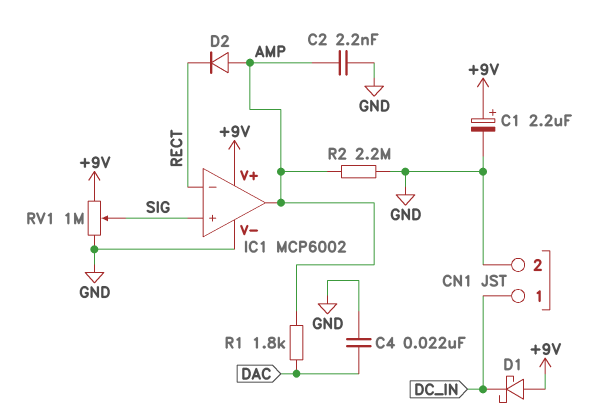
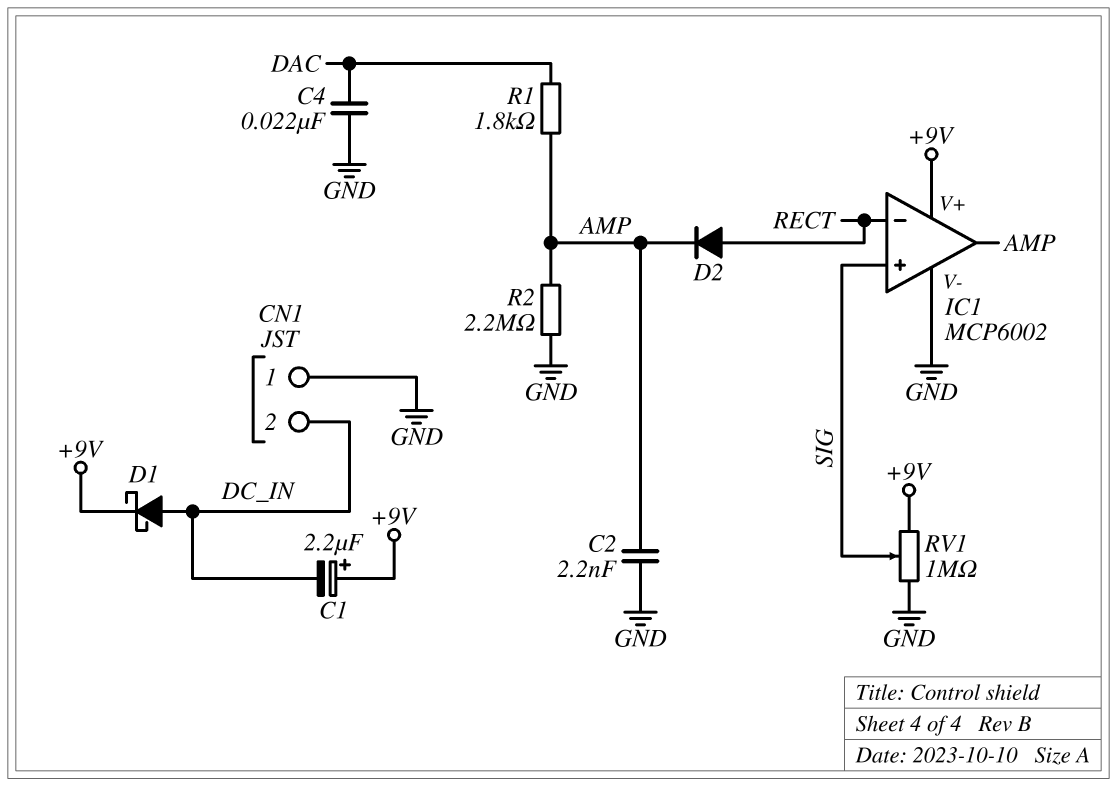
C1: 2.2uF (plus +9V, minus GND) -> 2.2uF (plus +9V, minus DC_IN)
CN1 pin 1: DC_IN -> GND
CN1 pin 2: GND -> DC_IN
D1: schottky (A +9V, K DC_IN) -> schottky (A DC_IN, K +9V)
D2: diode (A AMP, K RECT) -> diode (A RECT, K AMP)

